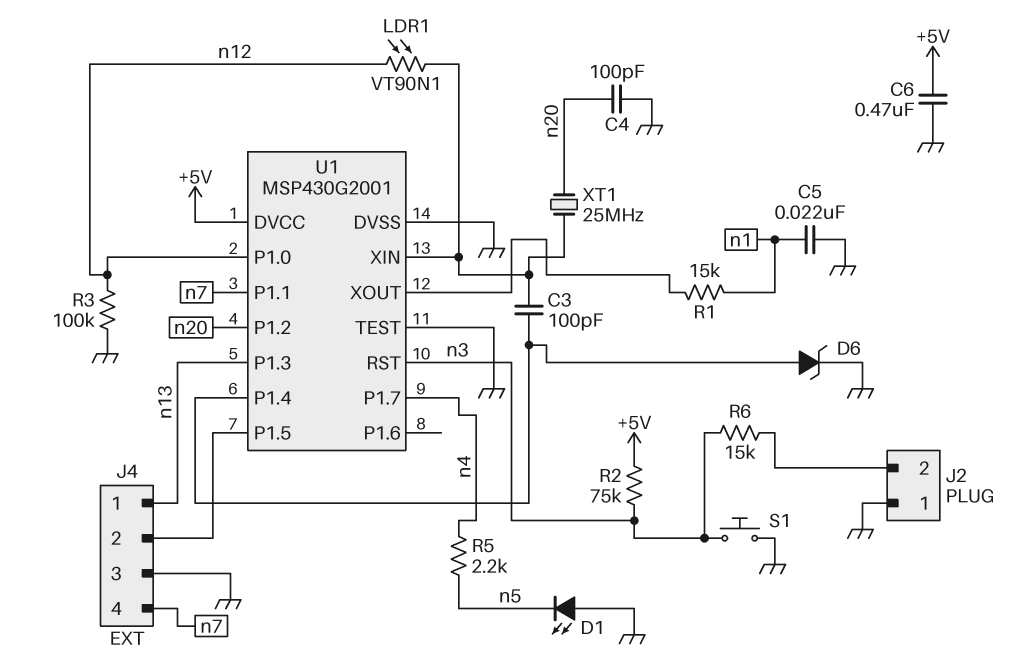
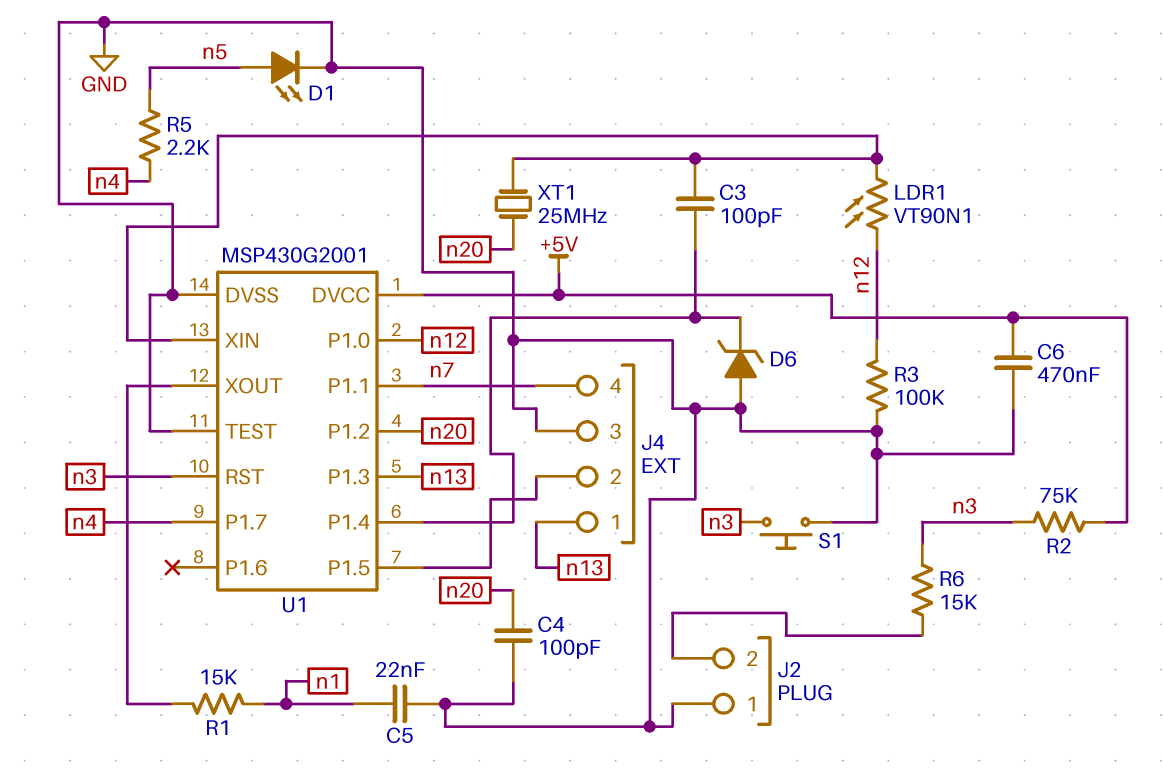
D1: LED (A GND, K n5) -> LED (A n5, K GND)
D6: zener (A U1/P1.4, K GND) -> zener (A GND, K U1/P1.4)

